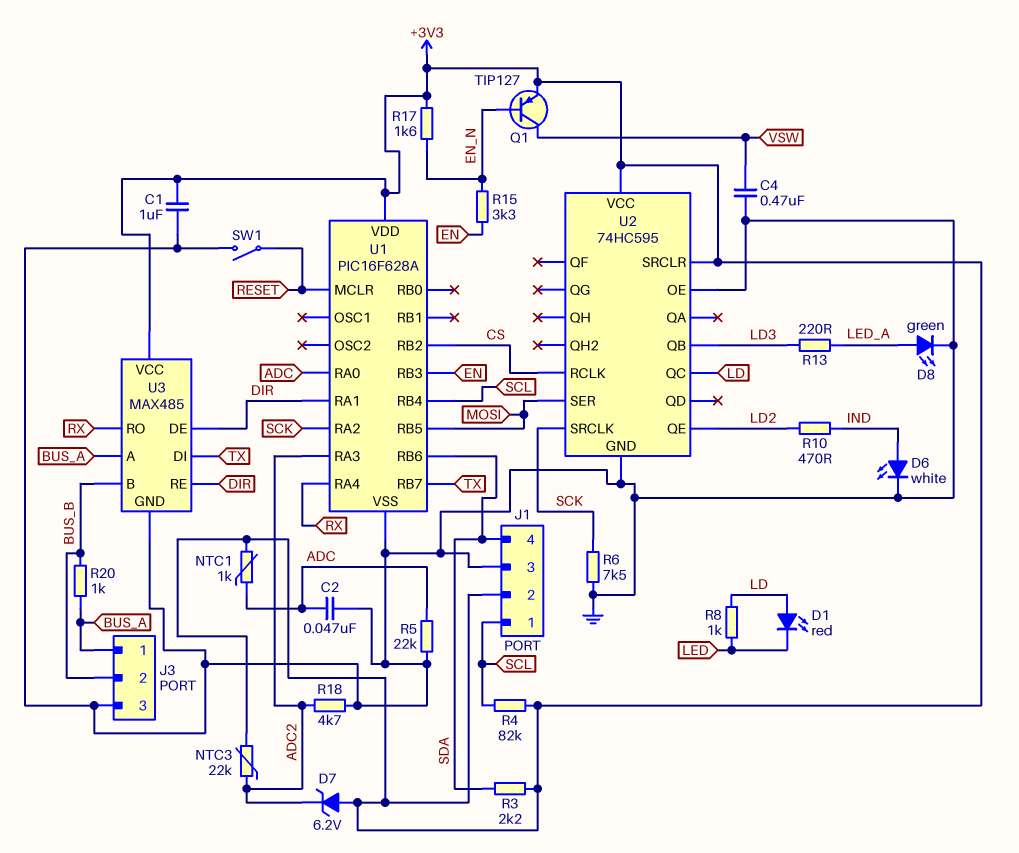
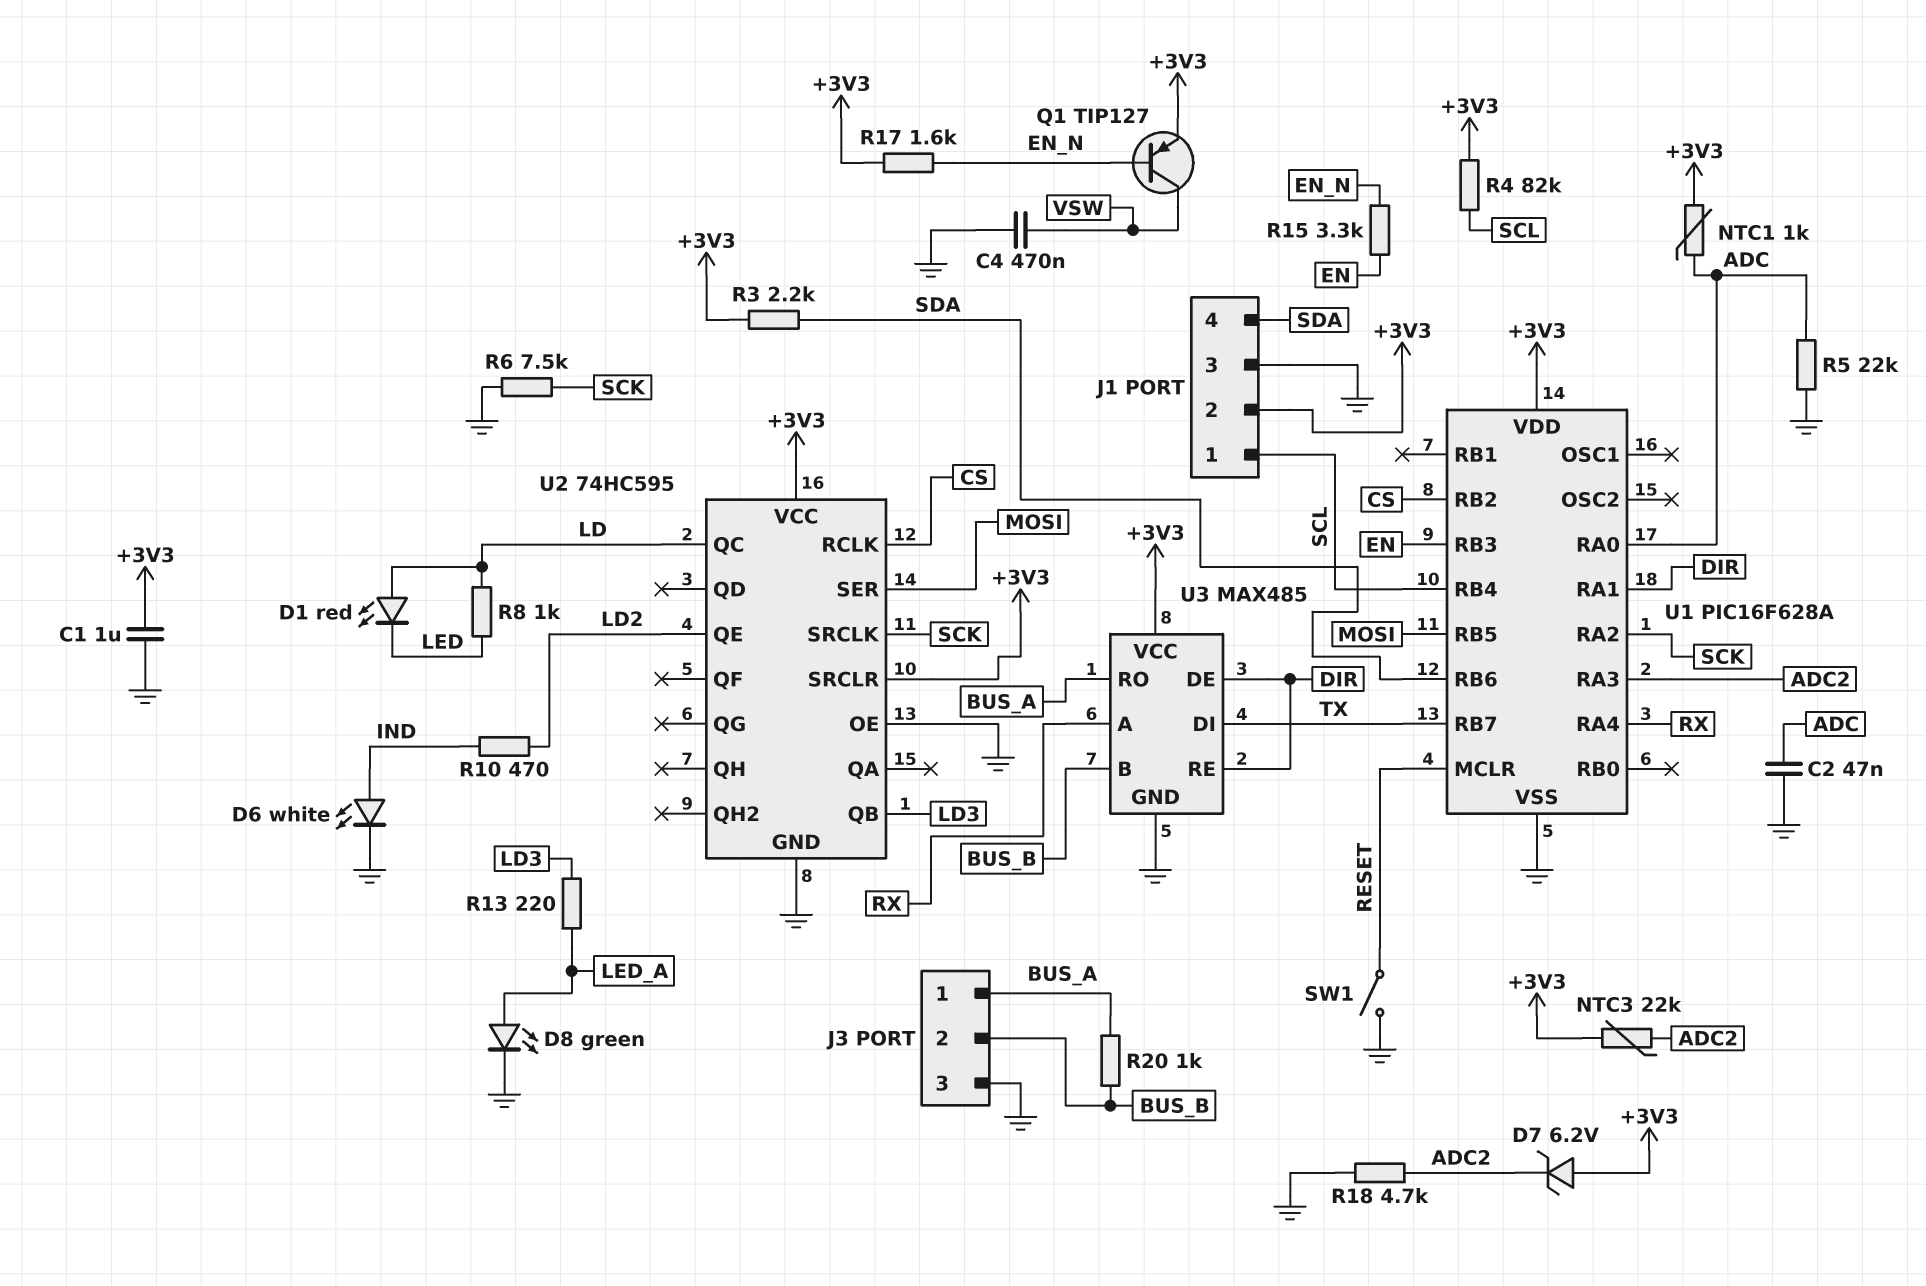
U3 pin A: BUS_A -> RX
U3 pin RO: RX -> BUS_A

